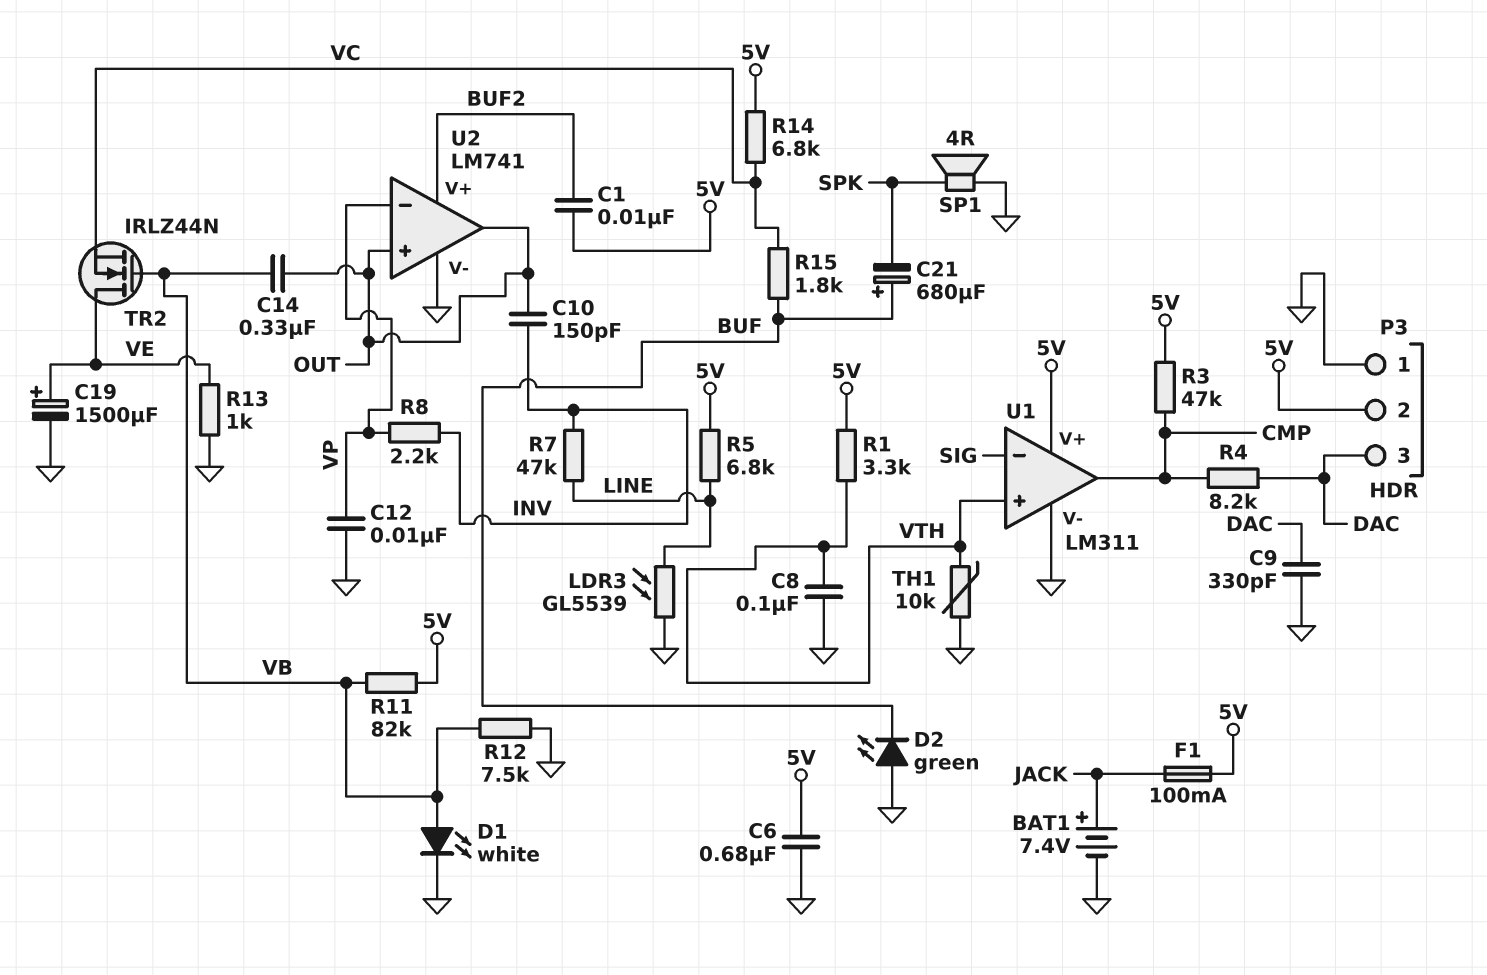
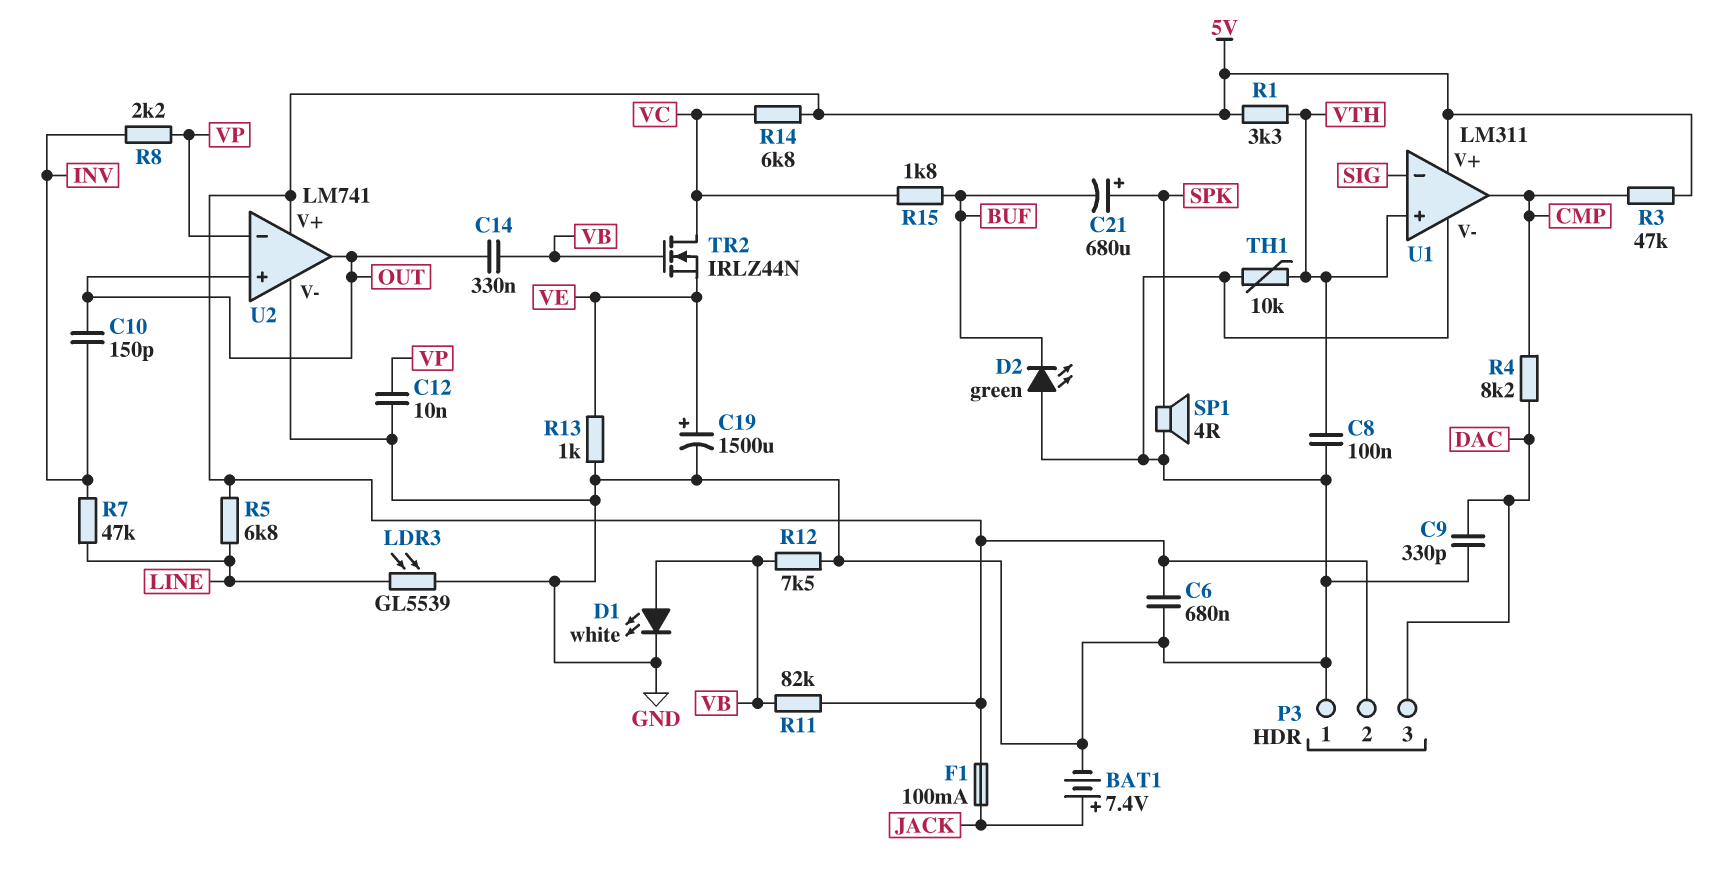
C1: 10nF (5V, BUF2) -> none
C21: 680uF (plus BUF, minus SPK) -> 680uF (plus SPK, minus BUF)
TR2: NMOS IRLZ44N (G VB, D VE, S VC) -> NMOS IRLZ44N (G VB, D VC, S VE)
U2 pin V+: BUF2 -> 5V

